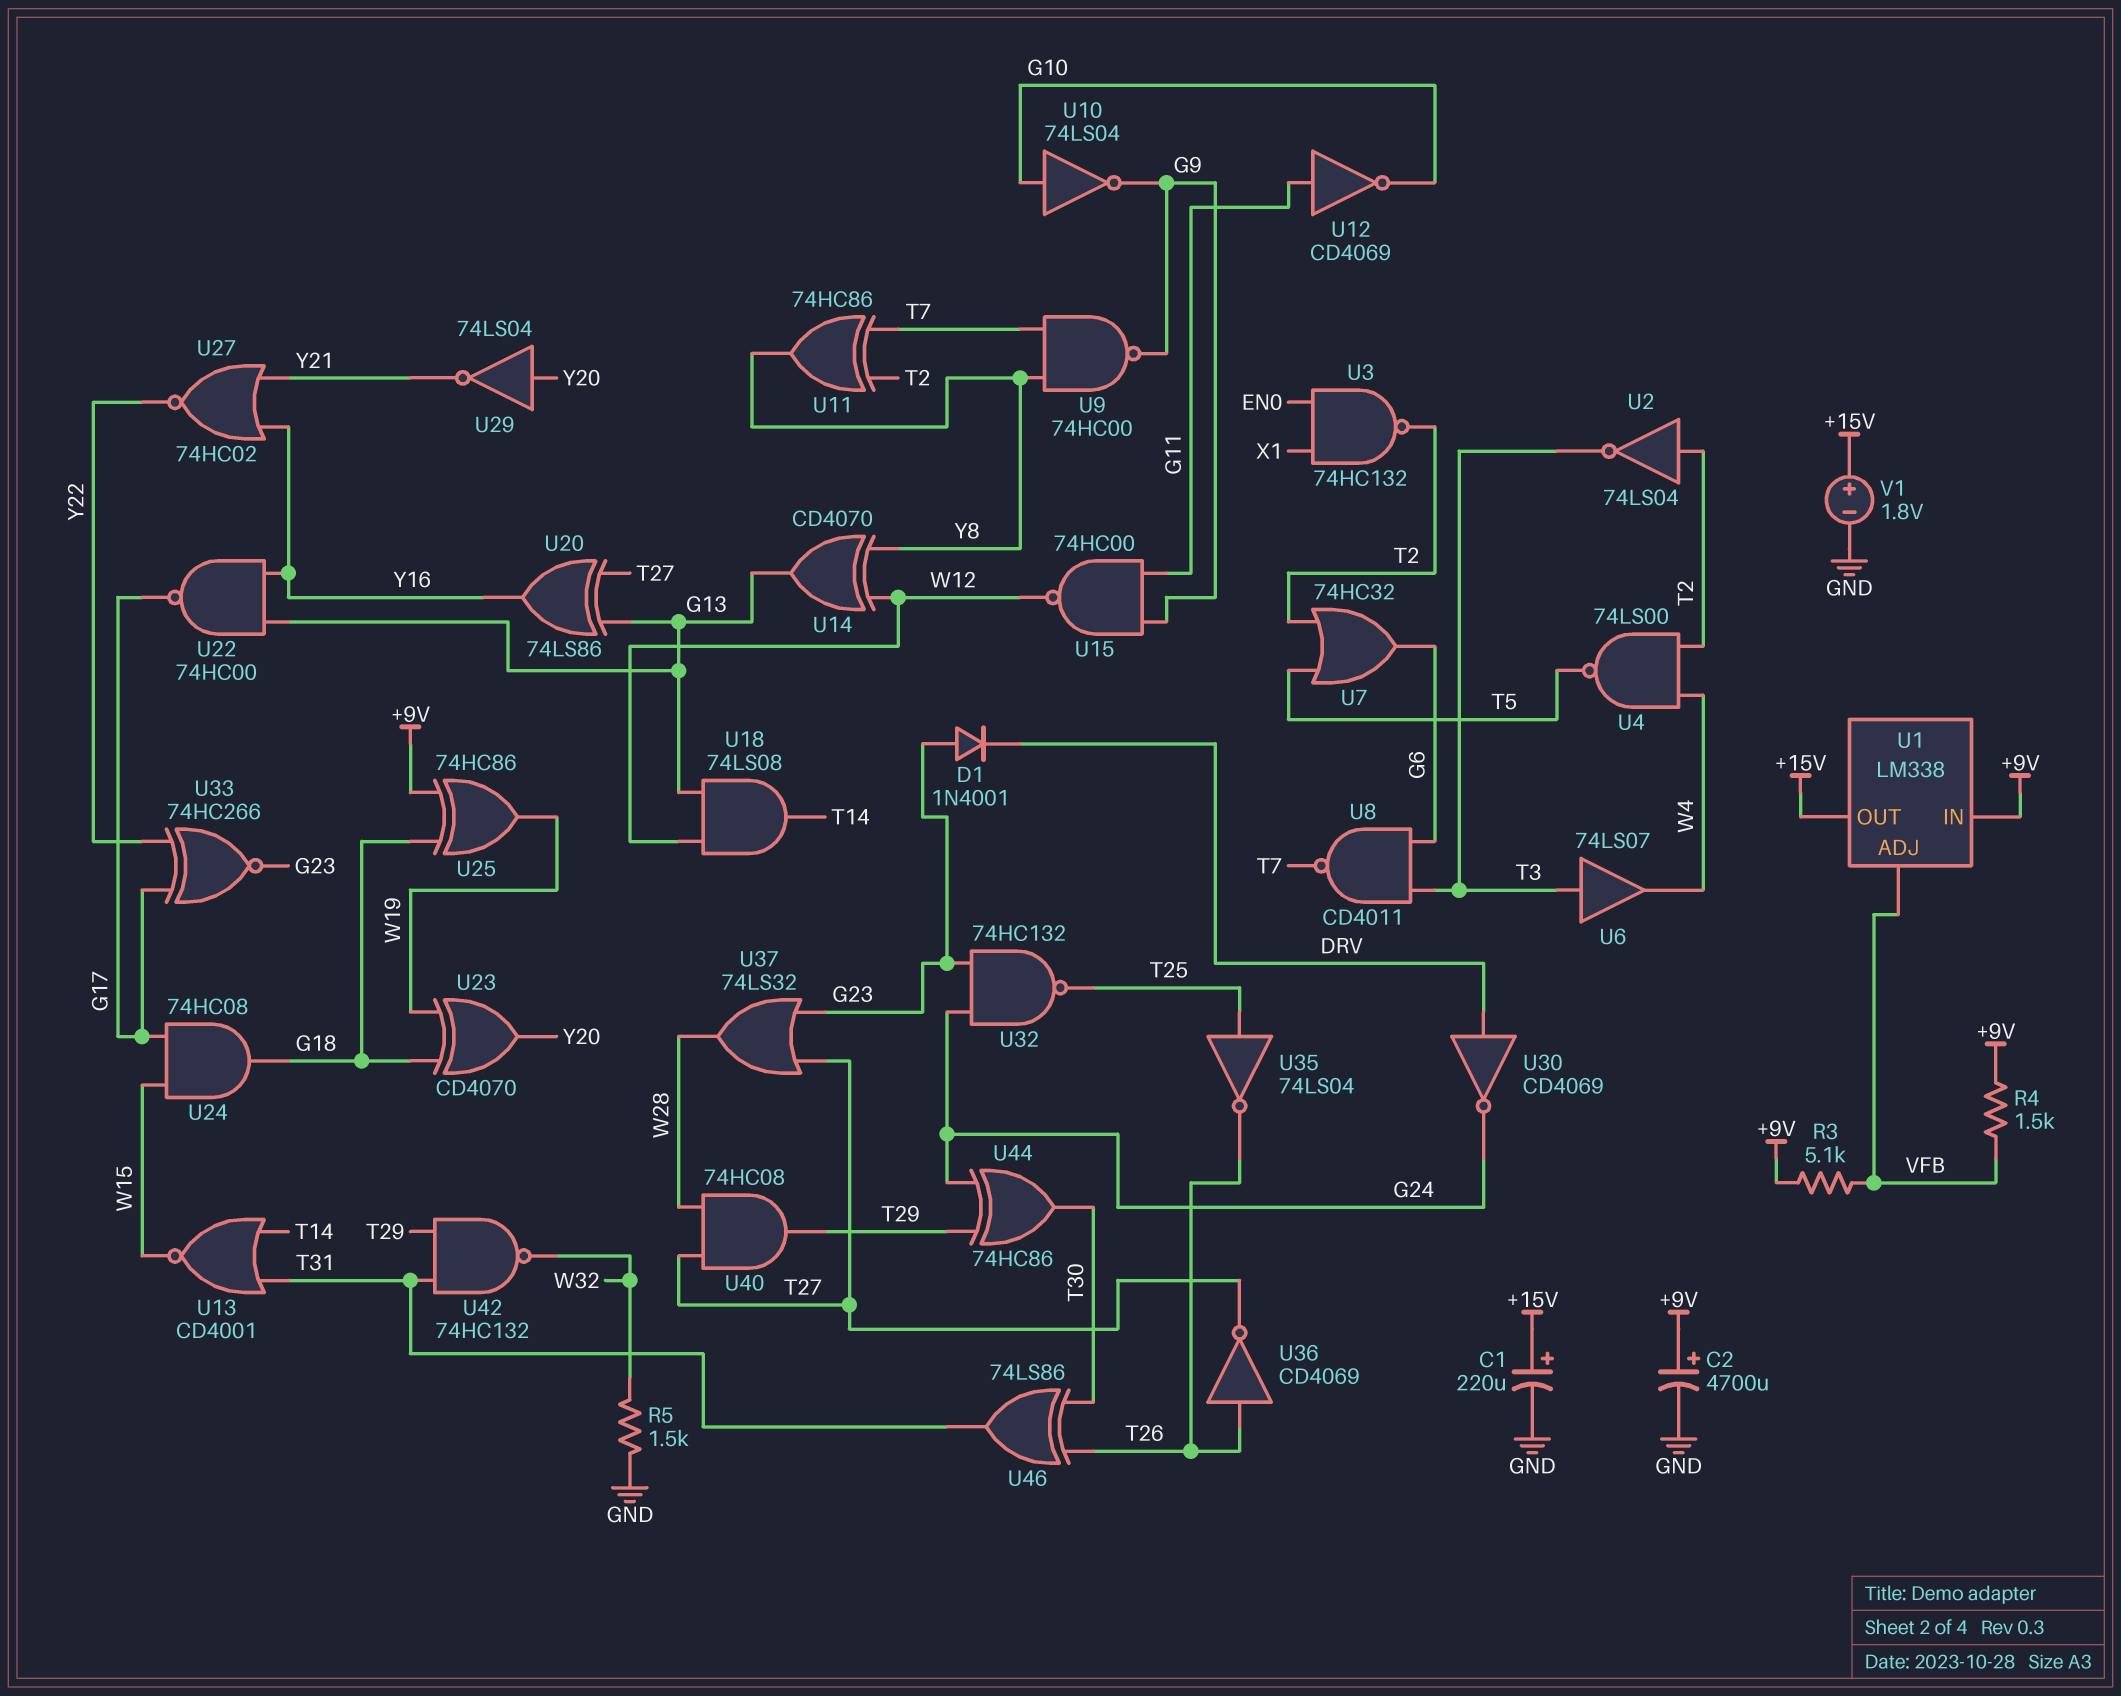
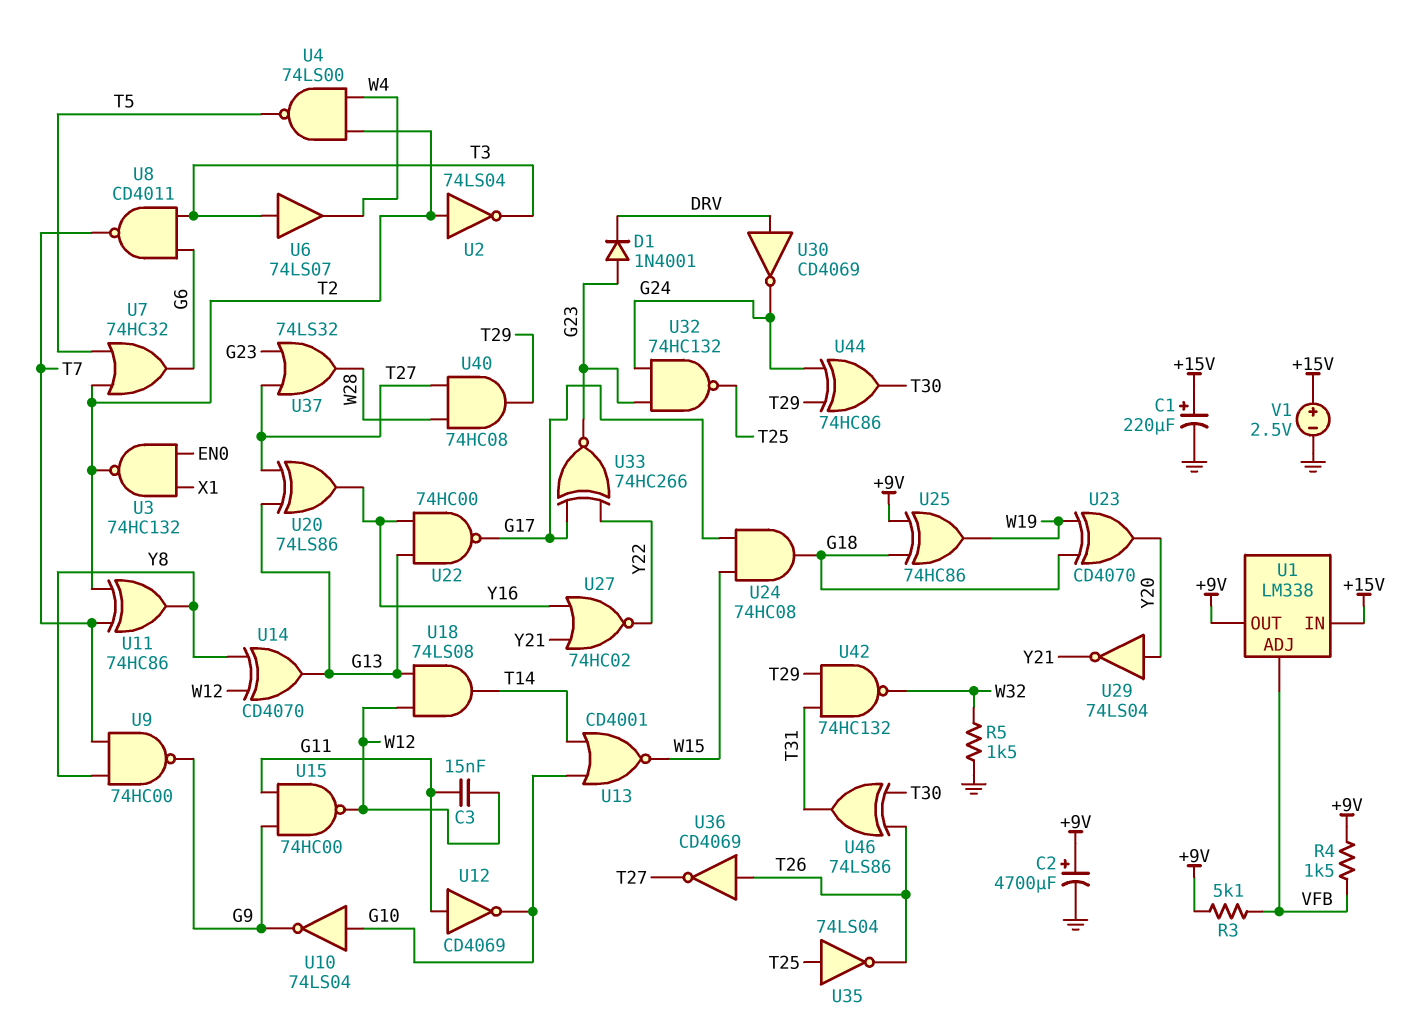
C3: none -> 15nF (G11, W12)
U1 pin IN: +9V -> +15V
U1 pin OUT: +15V -> +9V
U13: NOR CD4001 (in T14, in T31, out W15) -> NOR CD4001 (in G10, in T14, out W15)
V1: 1.8V (plus +15V, minus GND) -> 2.5V (plus +15V, minus GND)

